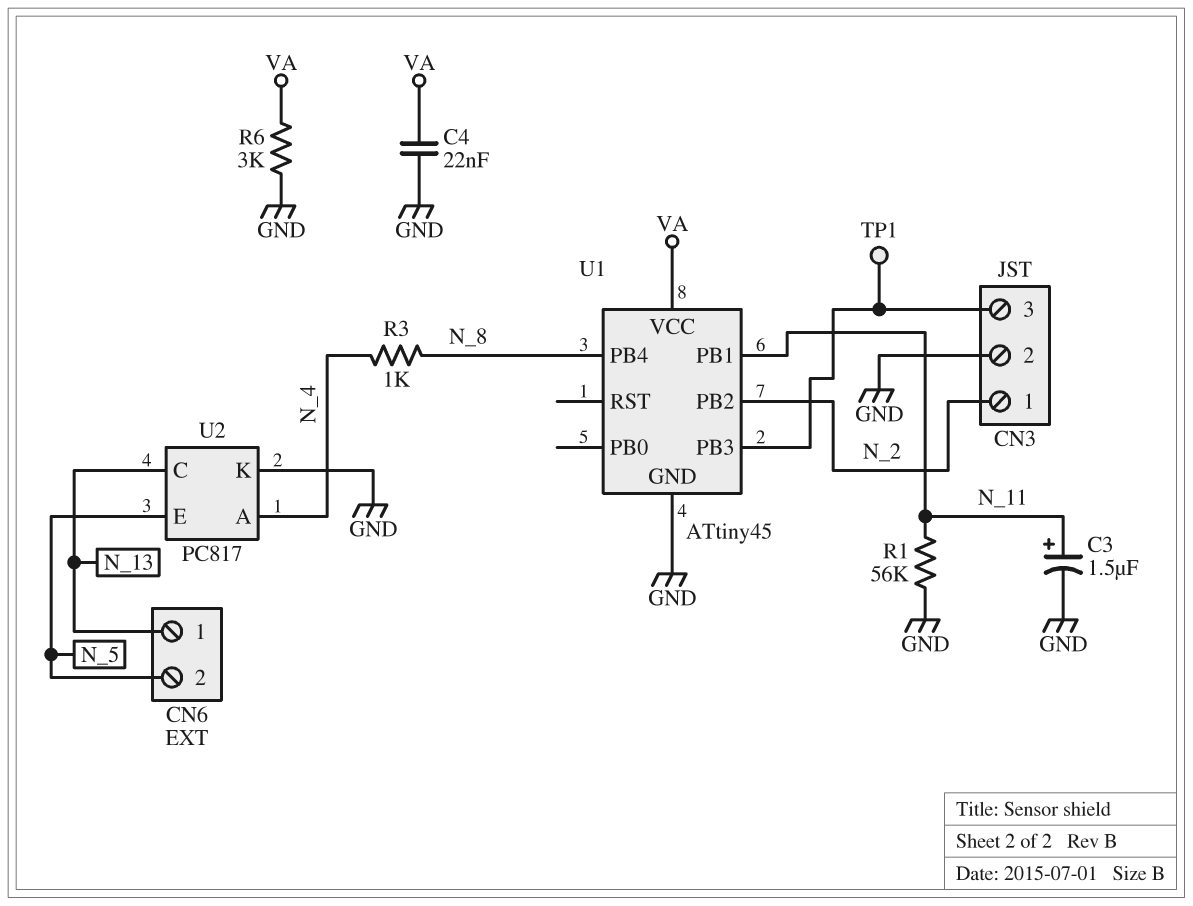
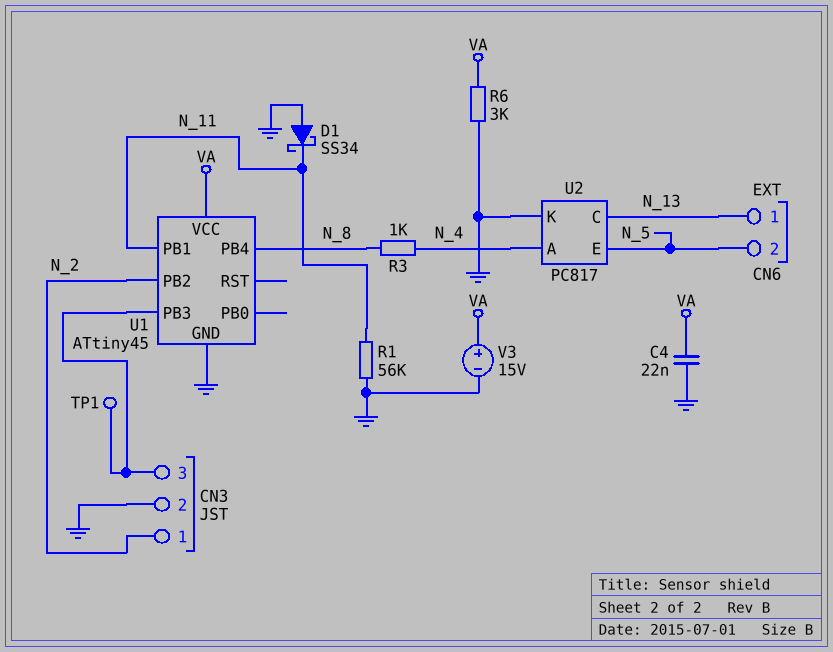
C3: 1.5uF (plus N_11, minus GND) -> none
D1: none -> schottky SS34 (A GND, K N_11)
V3: none -> 15V (plus VA, minus GND)

